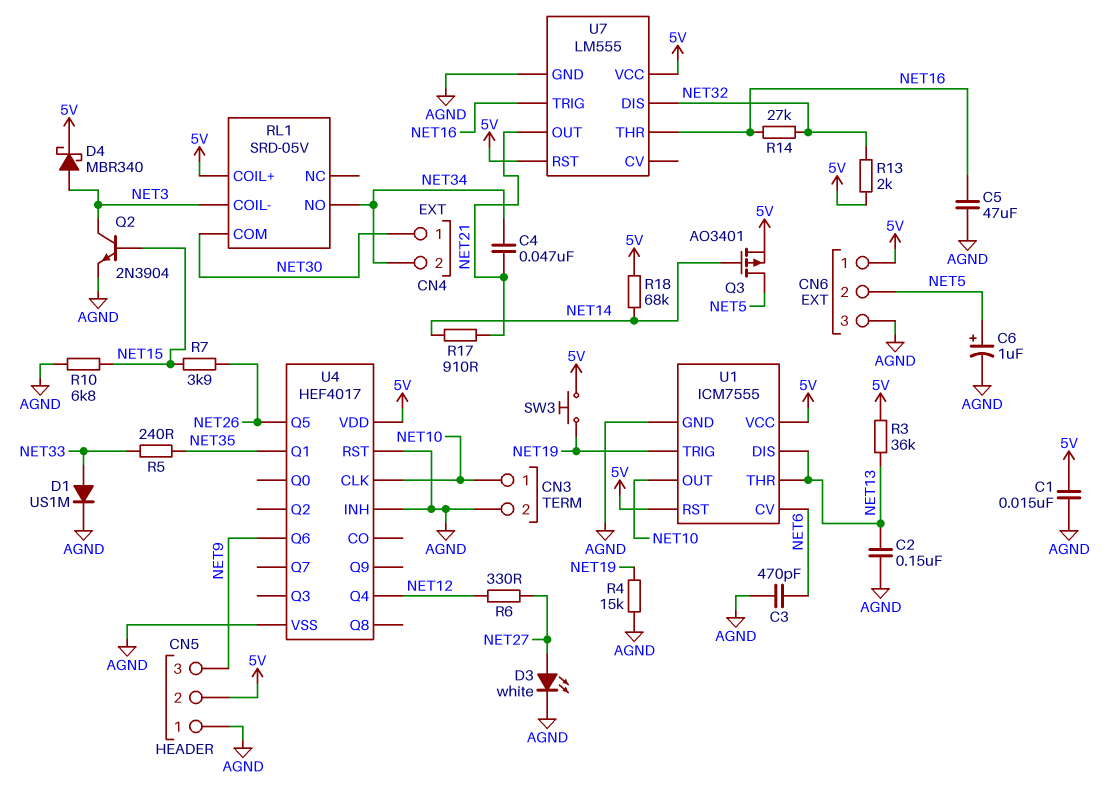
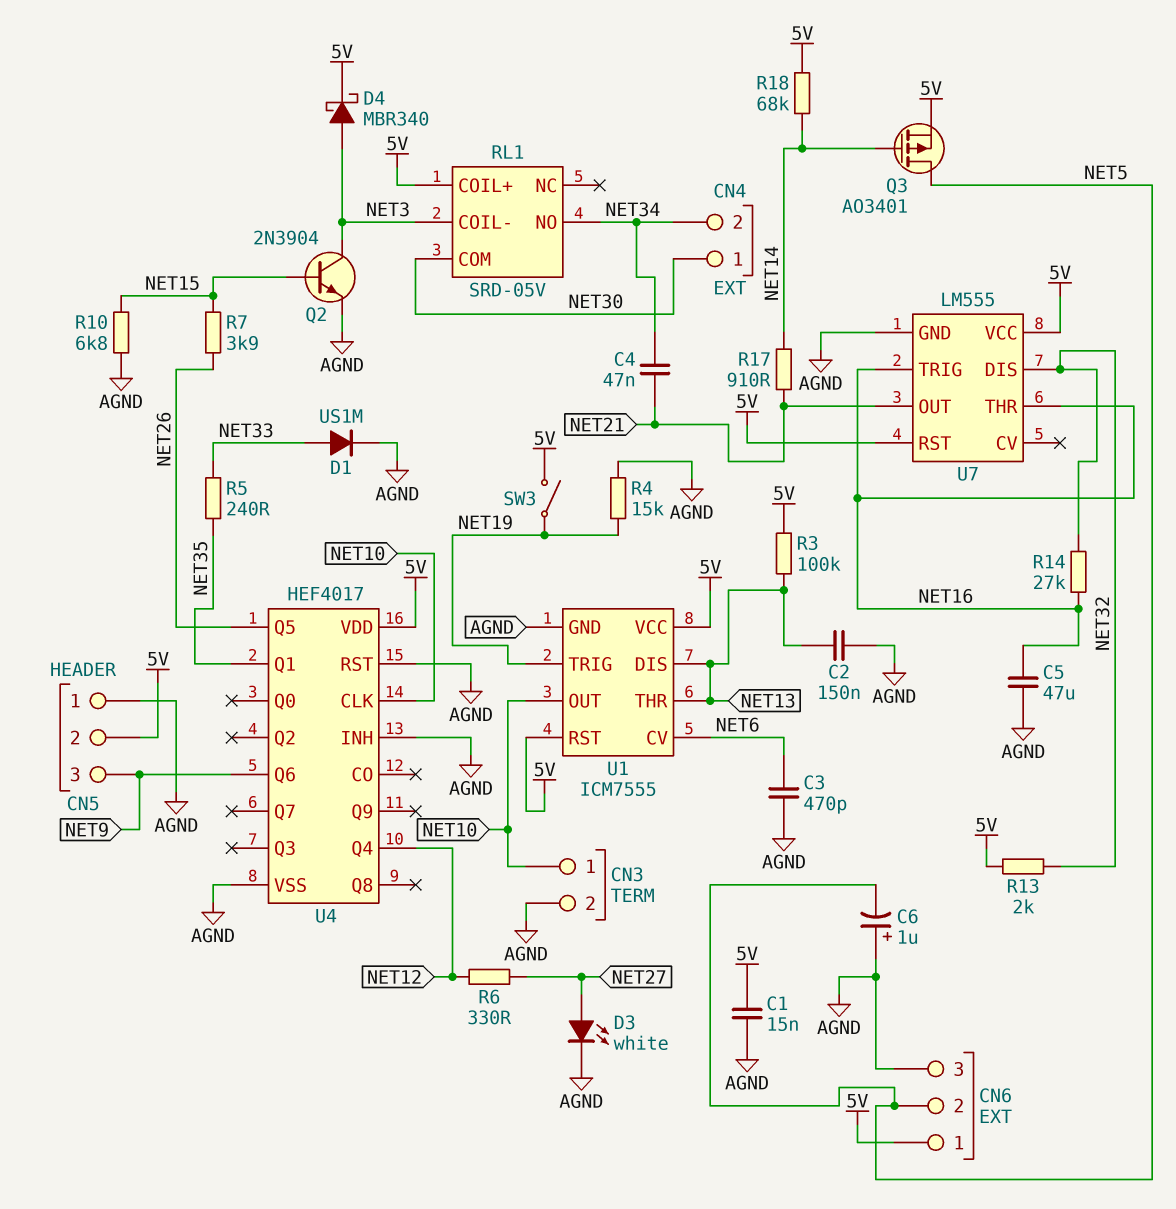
C6: 1uF (plus NET5, minus AGND) -> 1uF (plus AGND, minus NET5)
R3: 36k (5V, NET13) -> 100k (5V, NET13)
SW3: button (5V, NET19) -> switch (5V, NET19)

